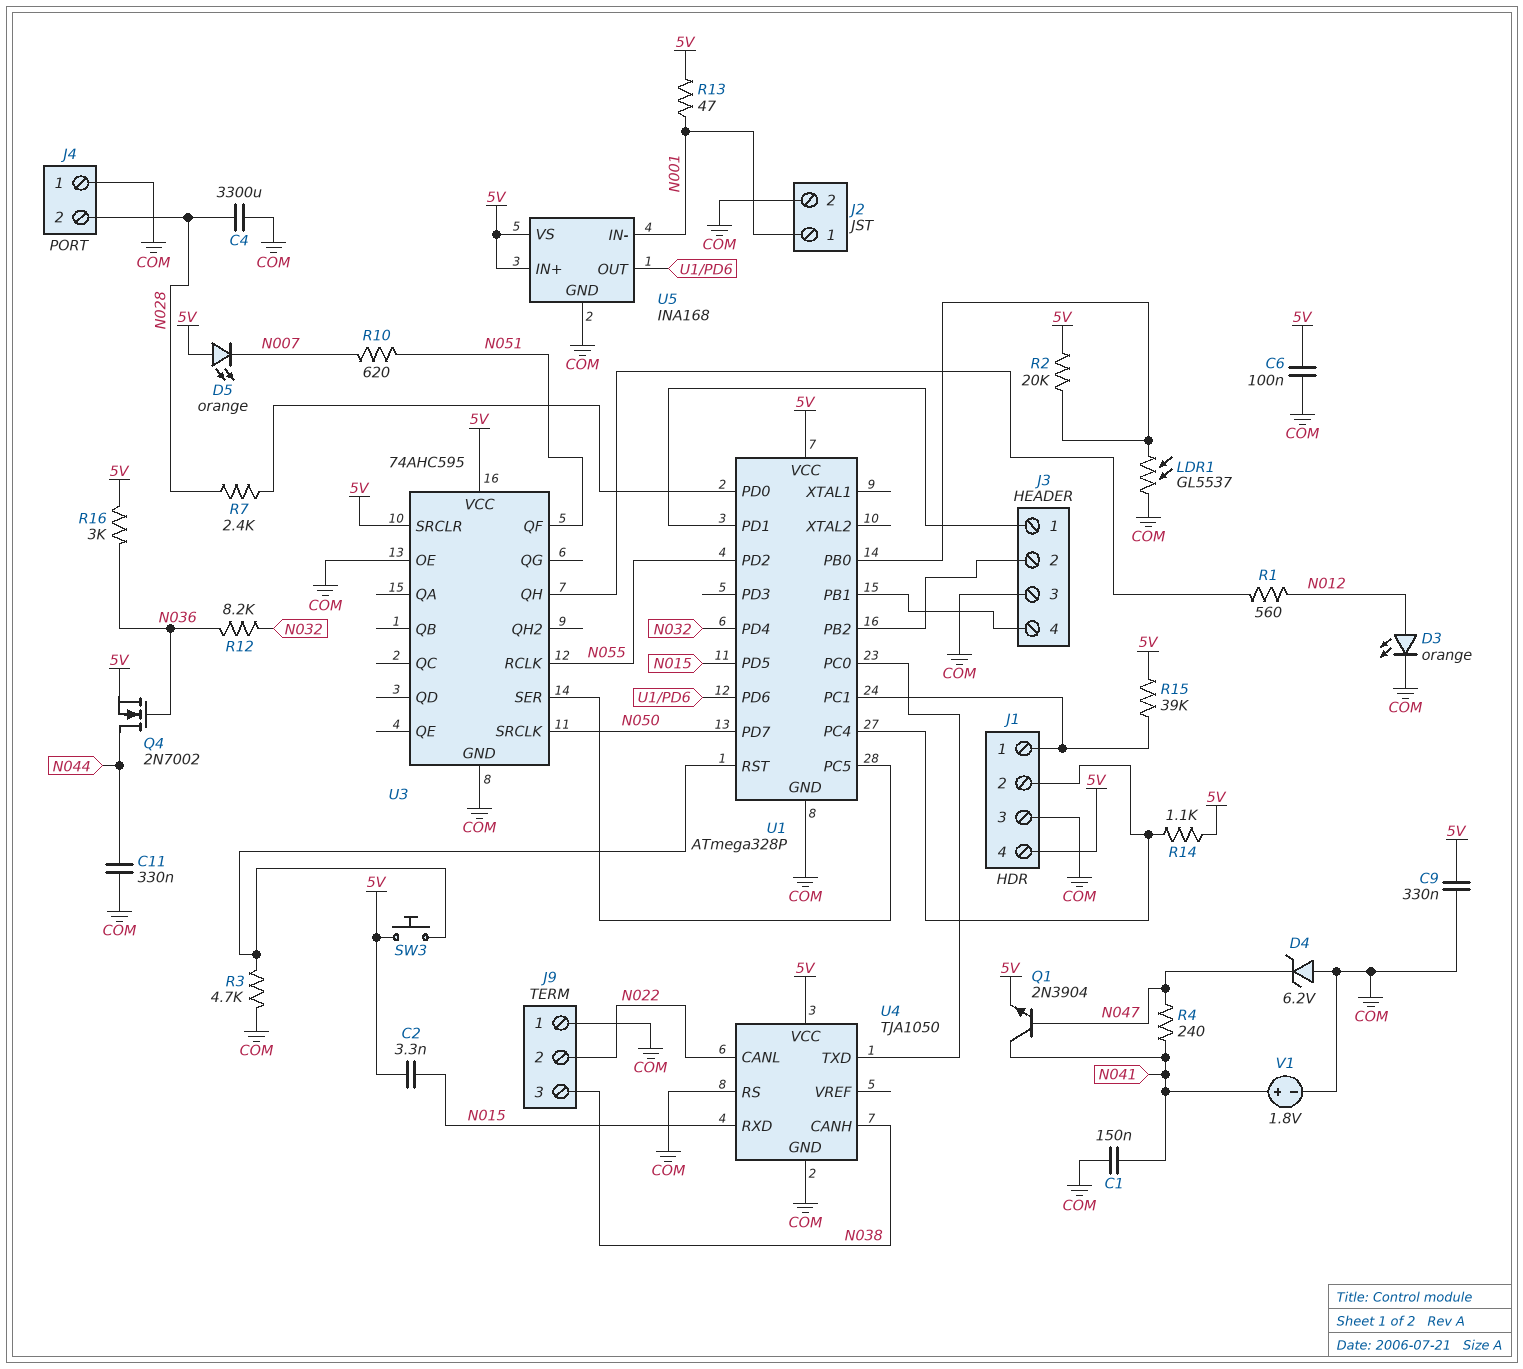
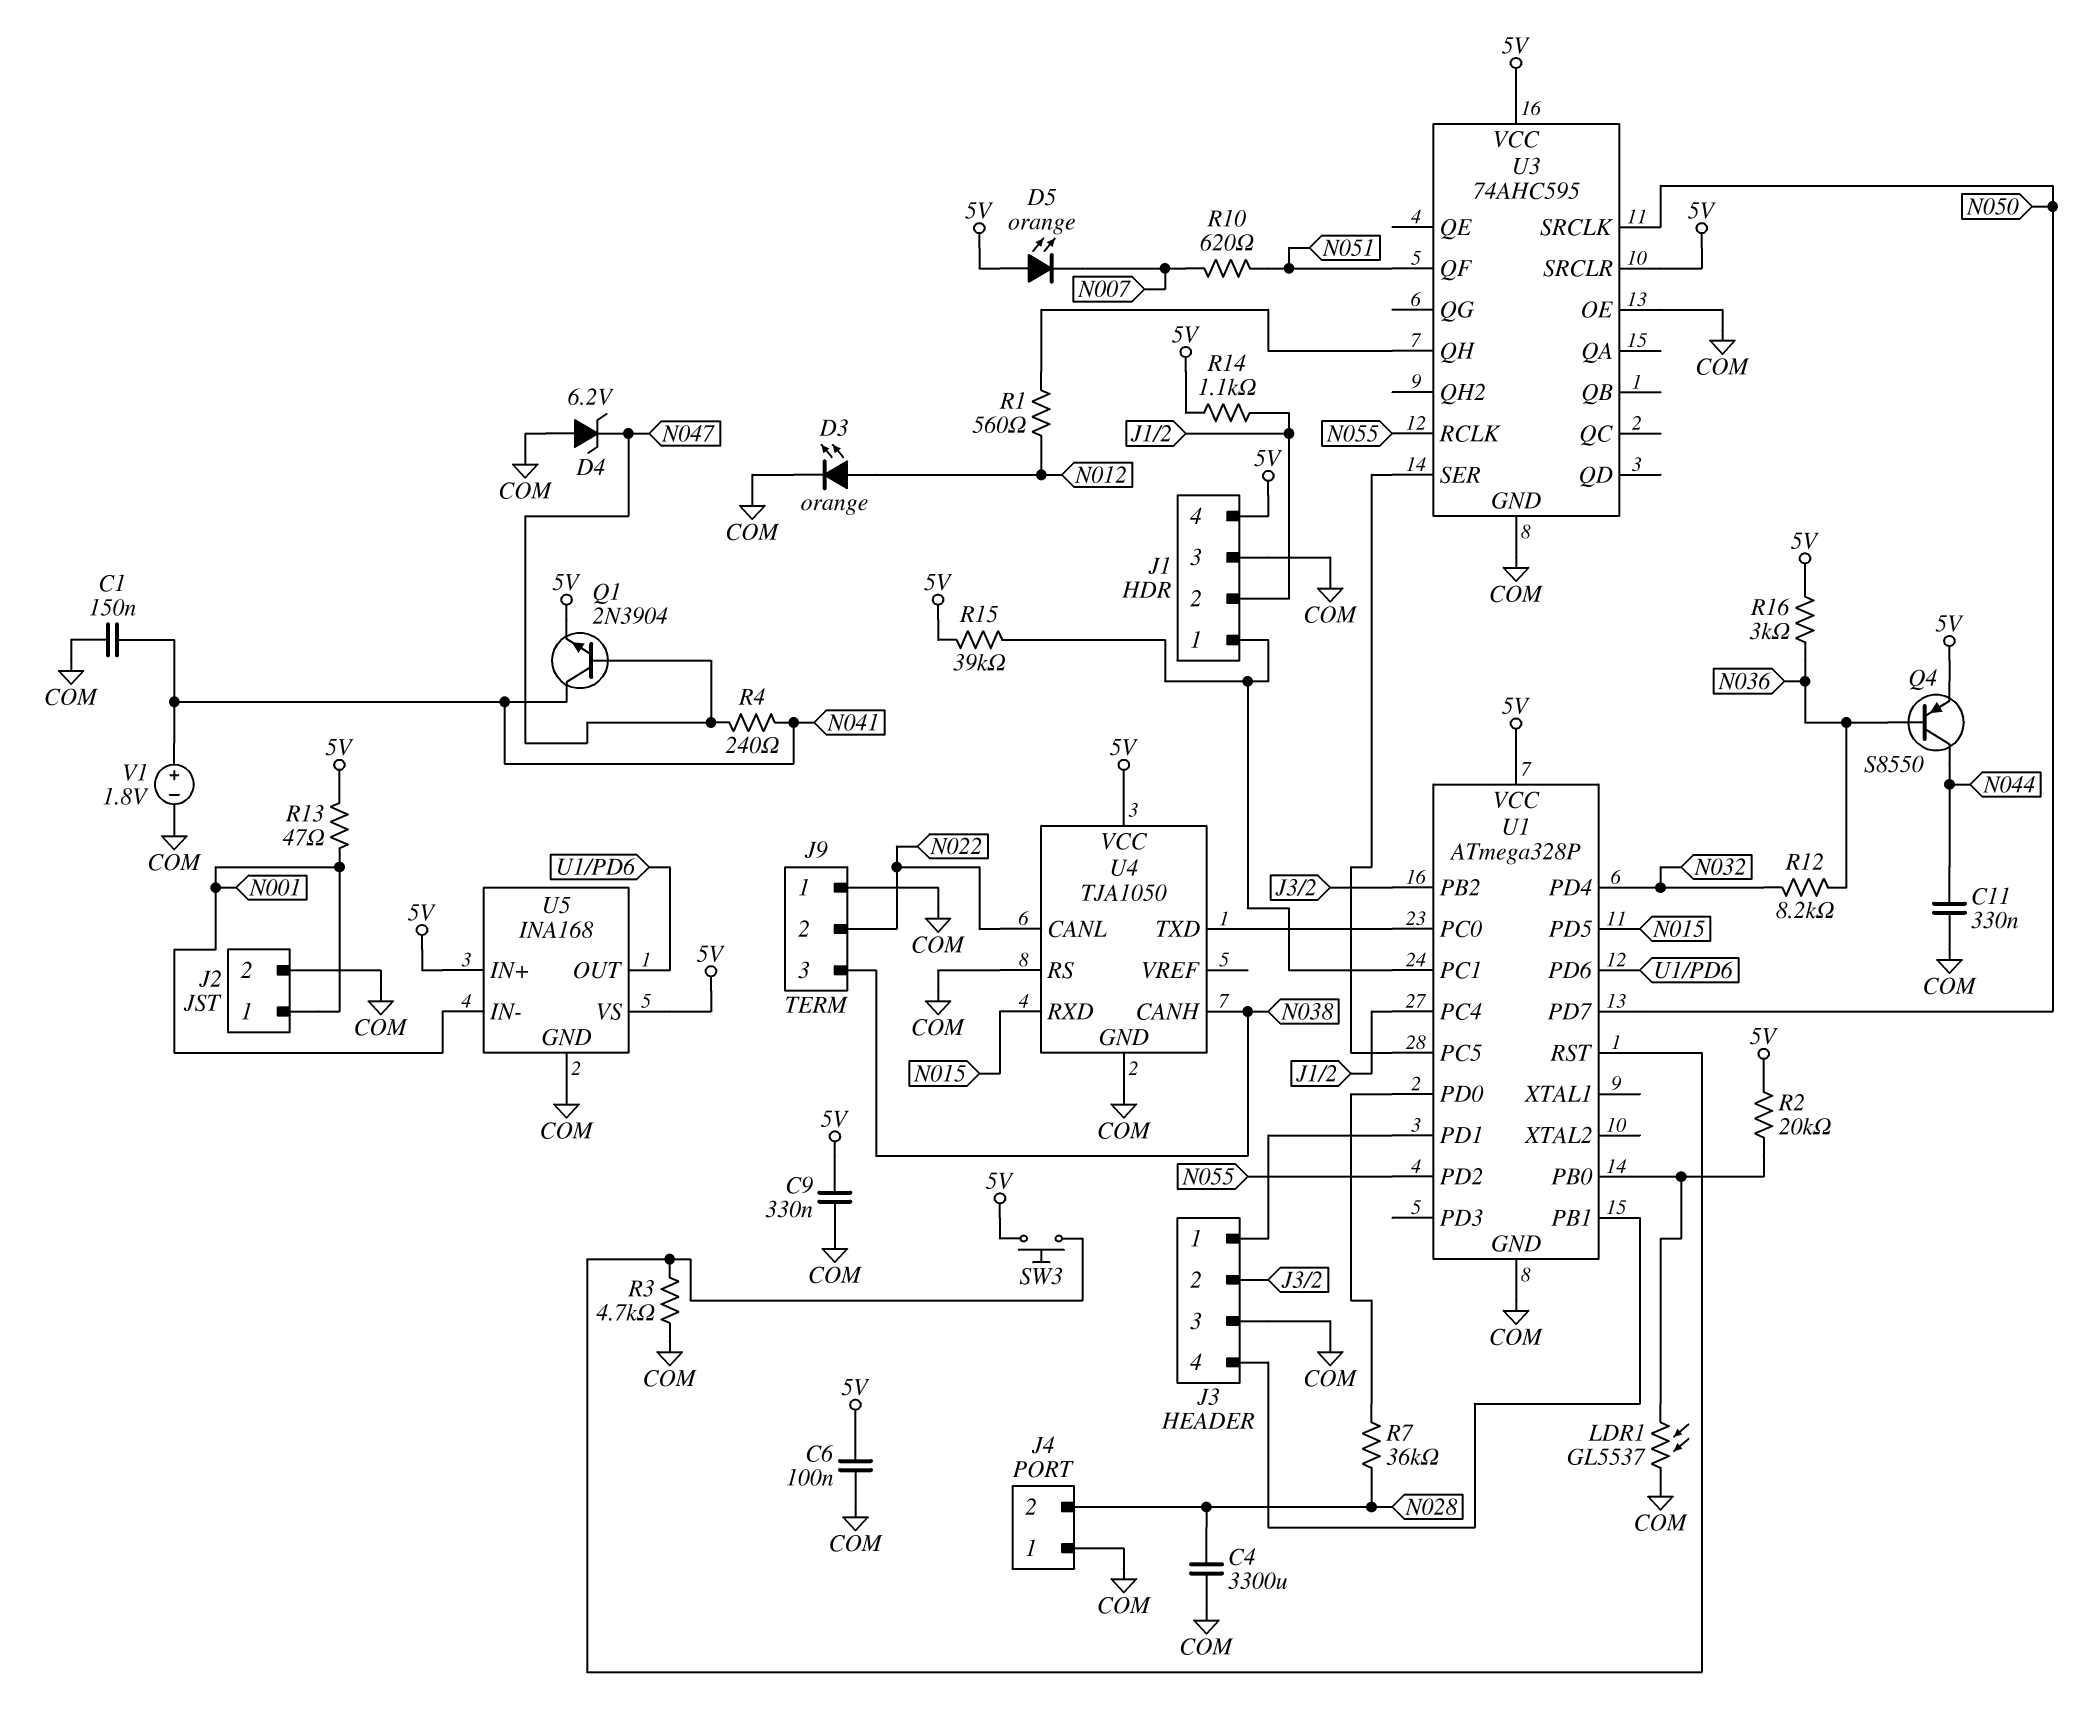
C2: 3.3nF (5V, N015) -> none
Q4: NMOS 2N7002 (G N036, D N044, S 5V) -> PNP S8550 (B N036, C N044, E 5V)
R7: 2.4k (N028, U1/PD0) -> 36k (N028, U1/PD0)

